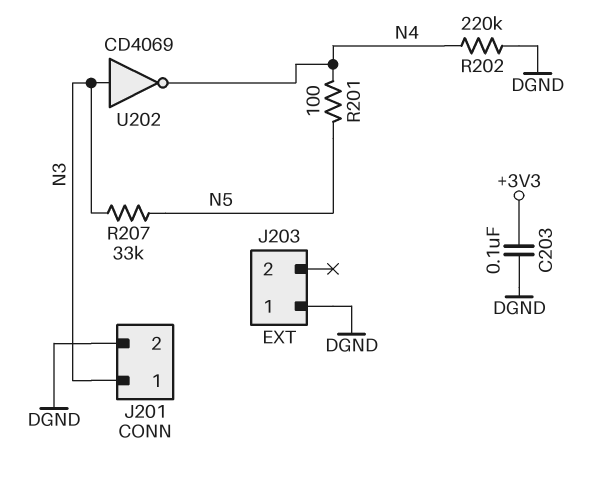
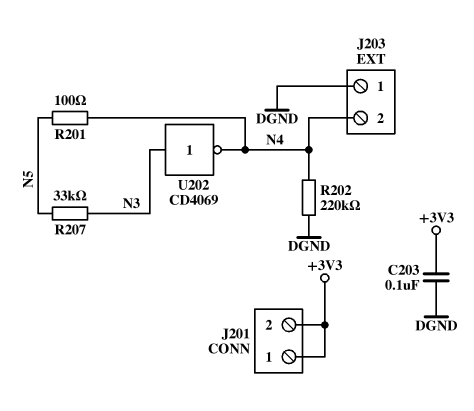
J201 pin 1: N3 -> +3V3
J201 pin 2: DGND -> +3V3
J203 pin 2: none -> N4

